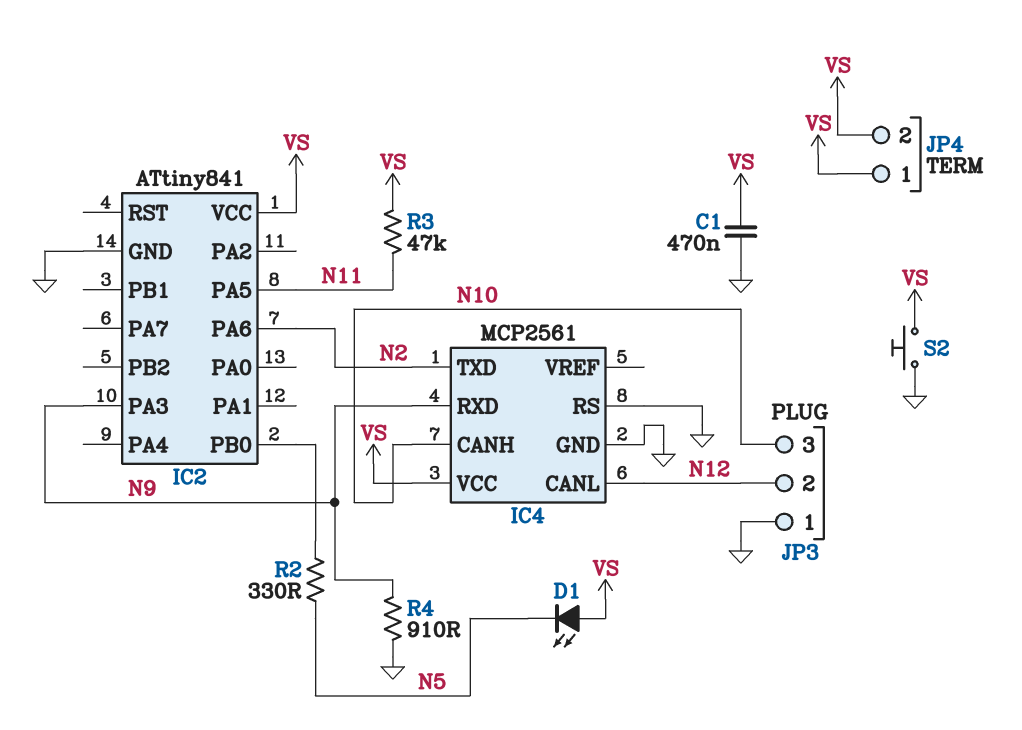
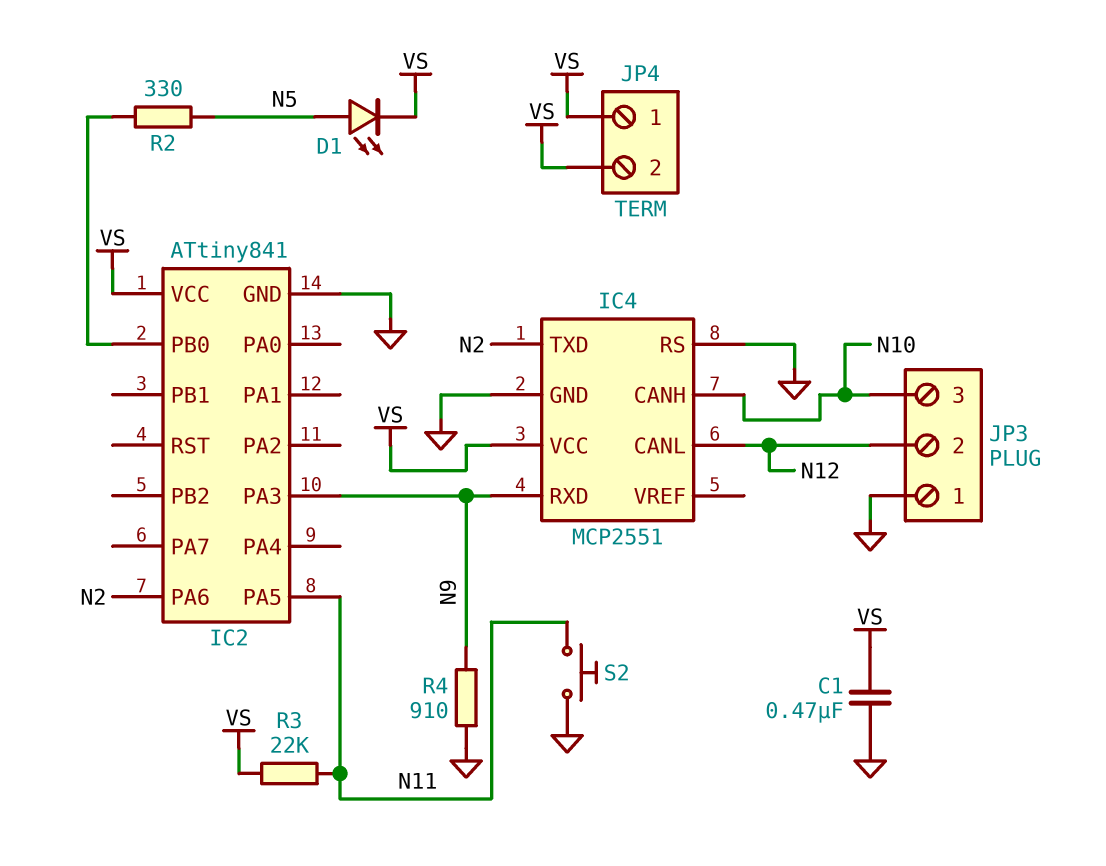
D1: LED (A VS, K N5) -> LED (A N5, K VS)
IC4: MCP2561 -> MCP2551
R3: 47k (N11, VS) -> 22k (N11, VS)
S2: button (GND, VS) -> button (GND, N11)

